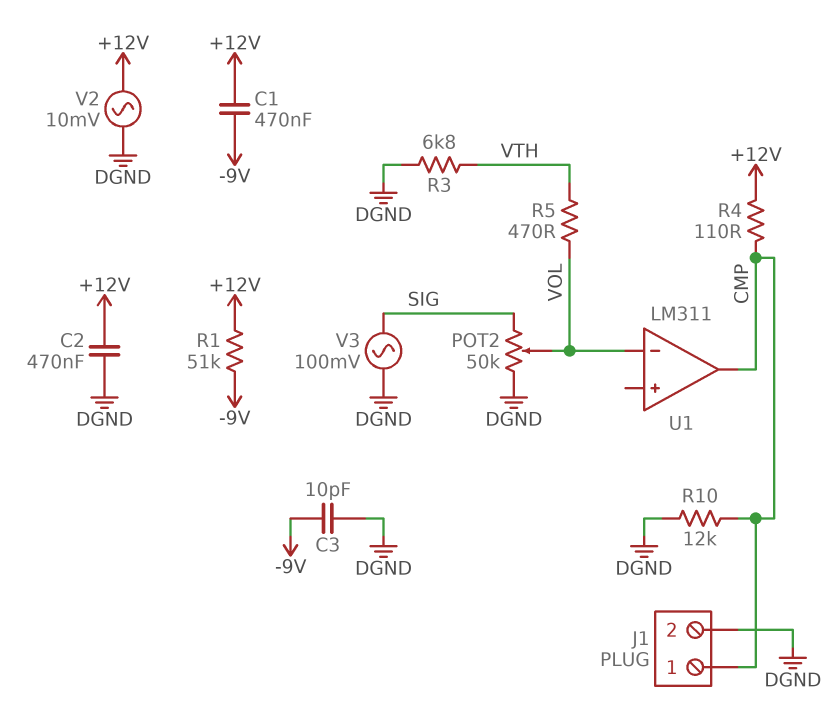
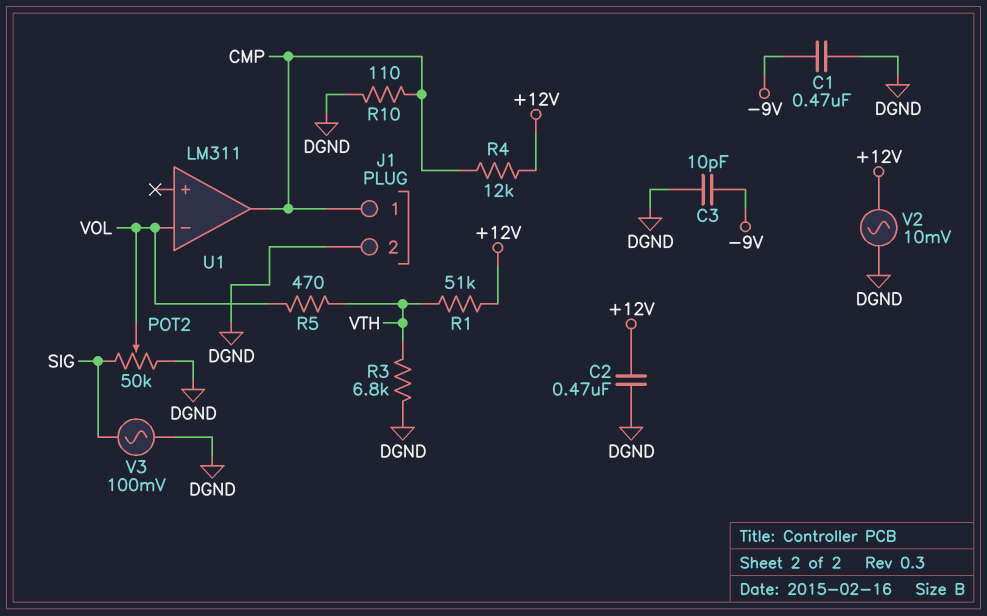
C1: 470nF (+12V, -9V) -> 470nF (-9V, DGND)
R1: 51k (+12V, -9V) -> 51k (+12V, VTH)
R4: 110 (+12V, CMP) -> 12k (+12V, CMP)
R10: 12k (CMP, DGND) -> 110 (CMP, DGND)

